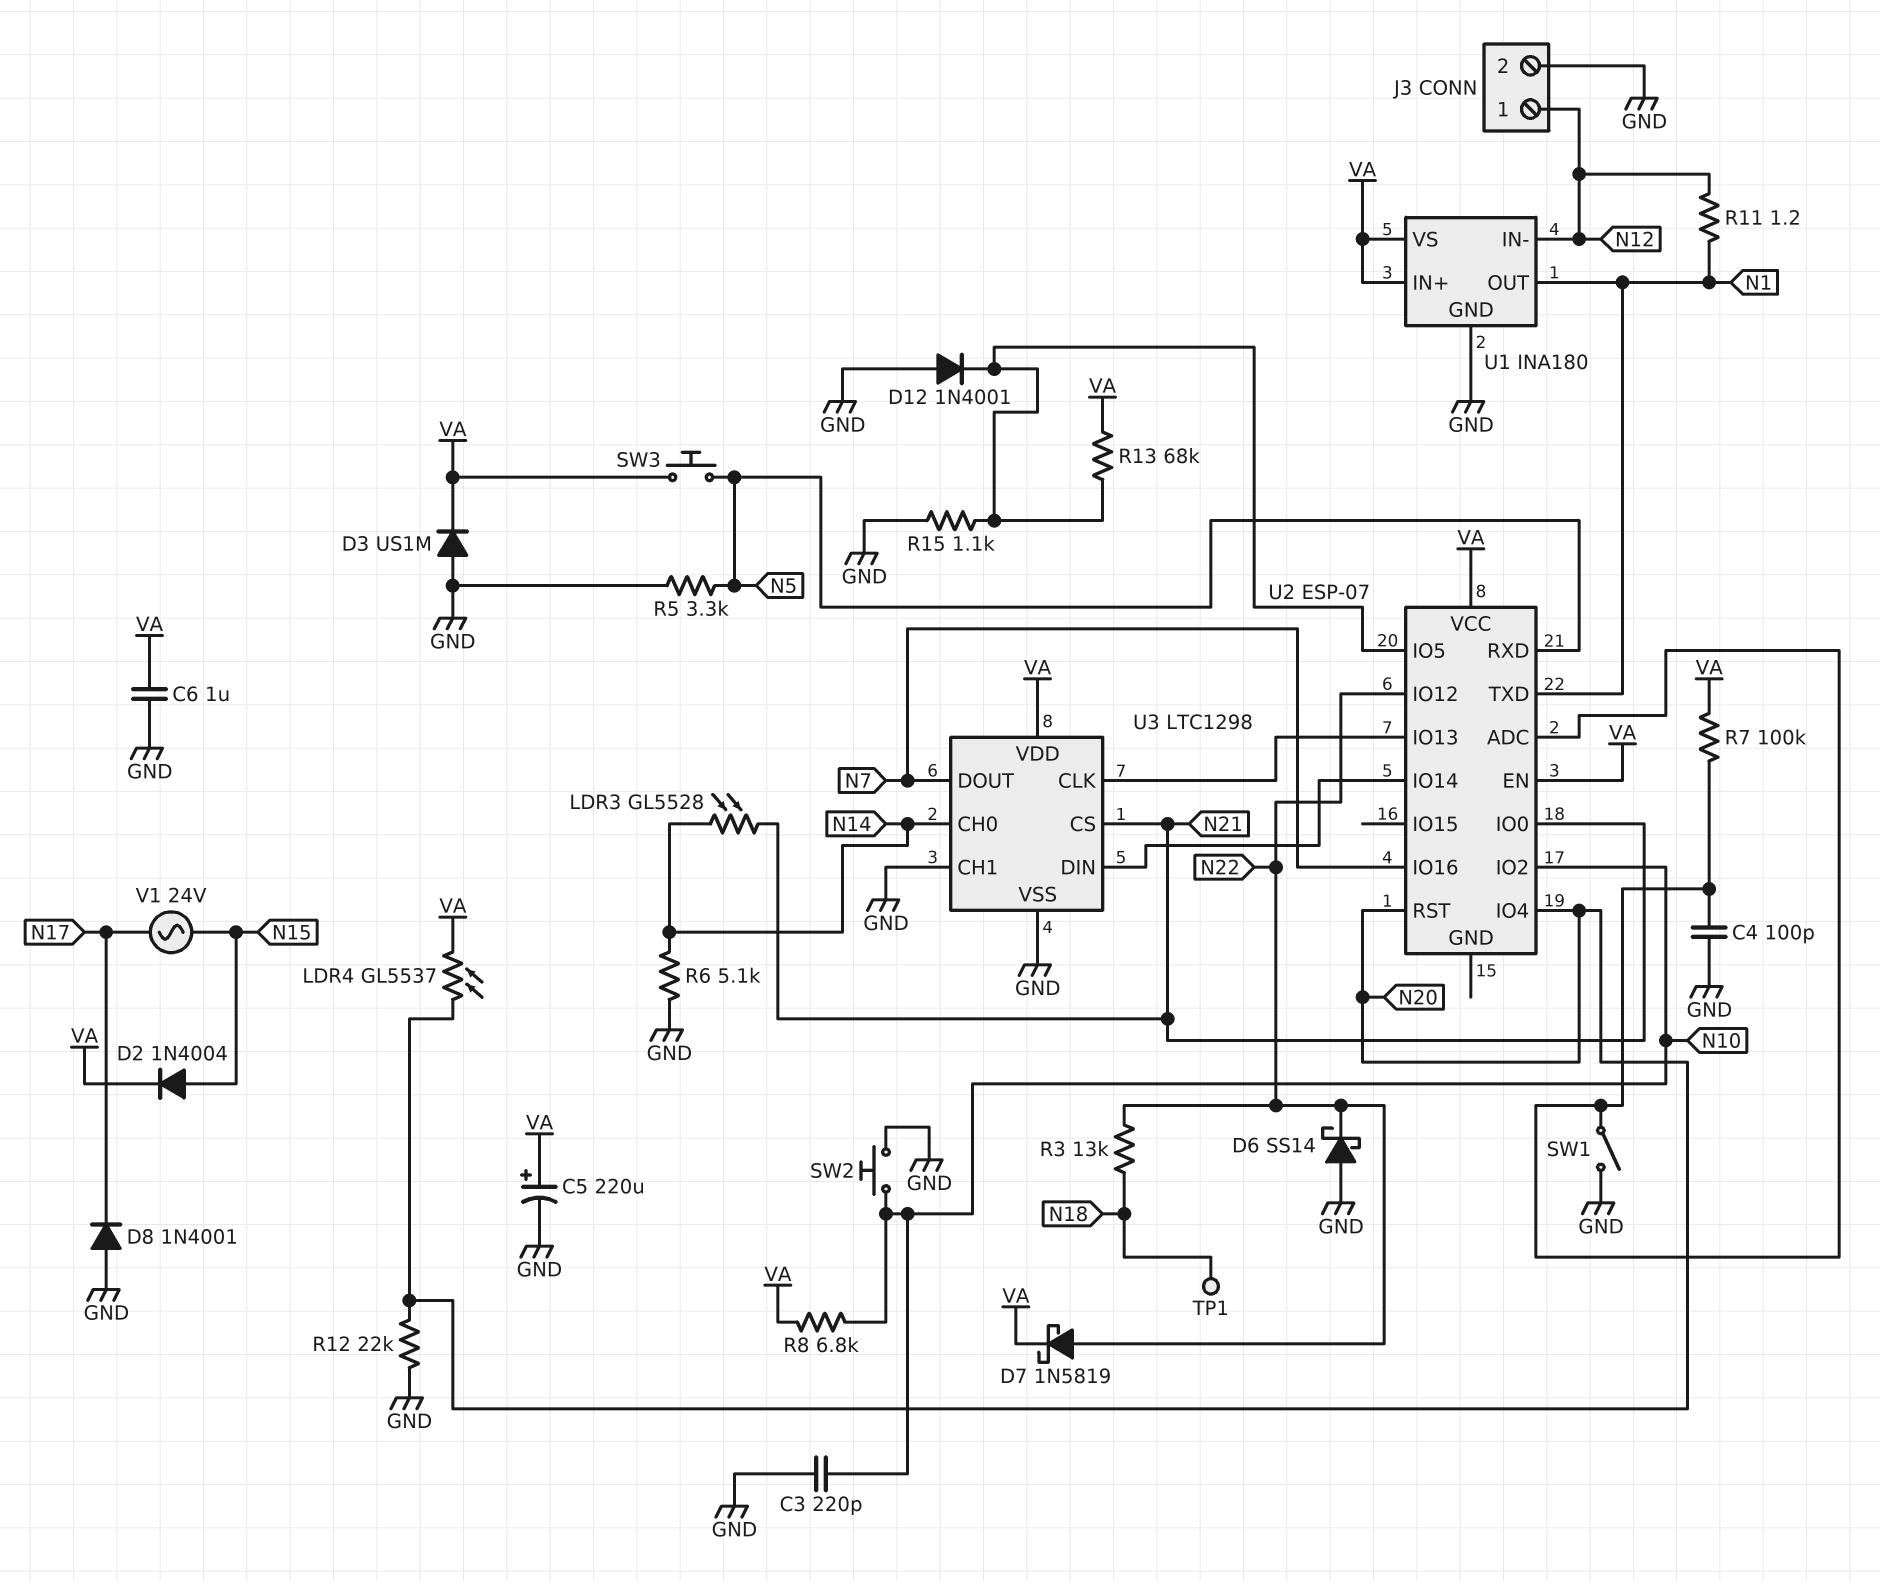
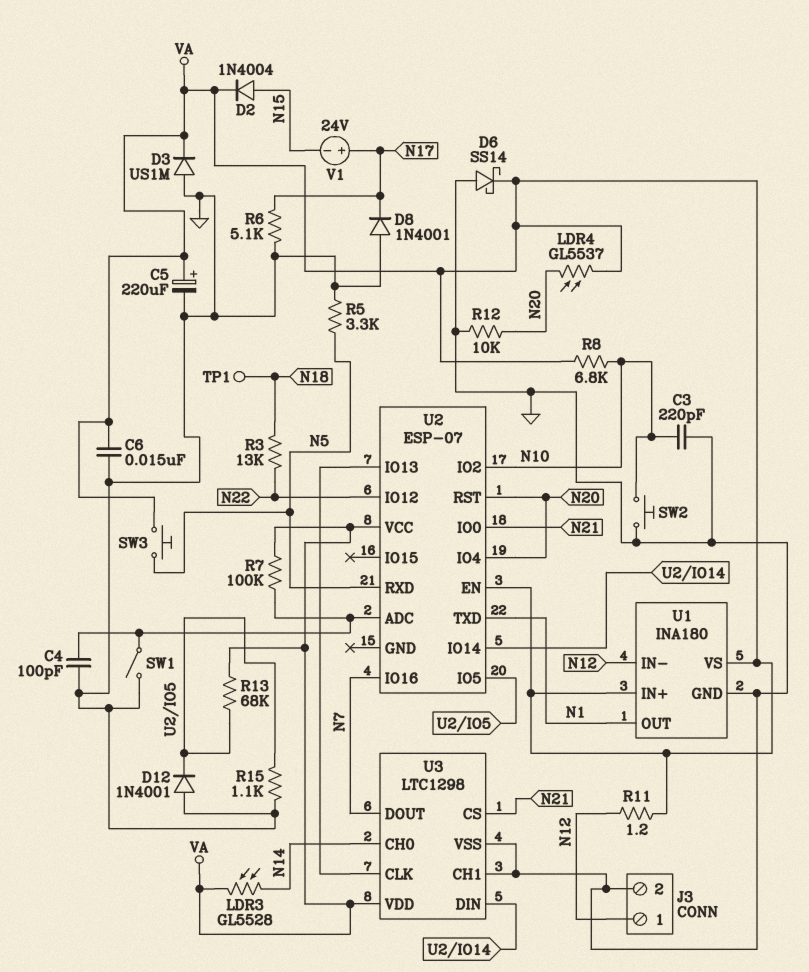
C6: 1uF (GND, VA) -> 15nF (GND, VA)
D6: schottky SS14 (A GND, K N22) -> schottky SS14 (A GND, K VA)
D7: schottky 1N5819 (A N22, K VA) -> none
LDR3: GL5528 (N14, N21) -> GL5528 (N14, VA)
R6: 5.1k (GND, N14) -> 5.1k (GND, N17)
R11: 1.2 (N1, N12) -> 1.2 (N12, VA)
R12: 22k (GND, N20) -> 10k (GND, N20)
V1: AC 24V (N15, N17) -> 24V (plus N17, minus N15)

